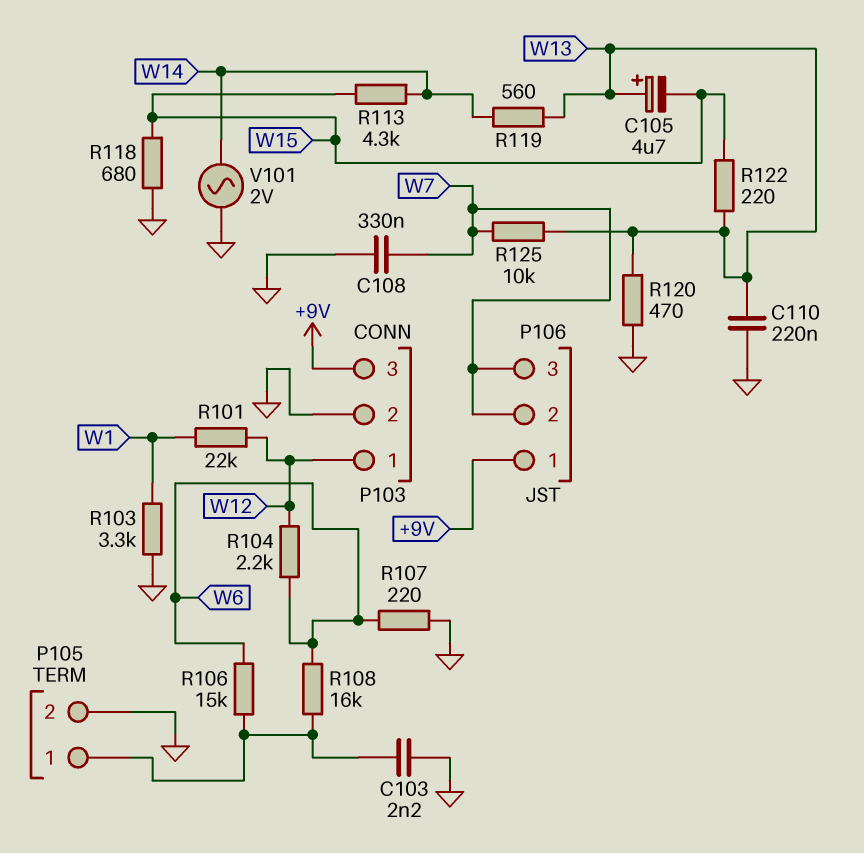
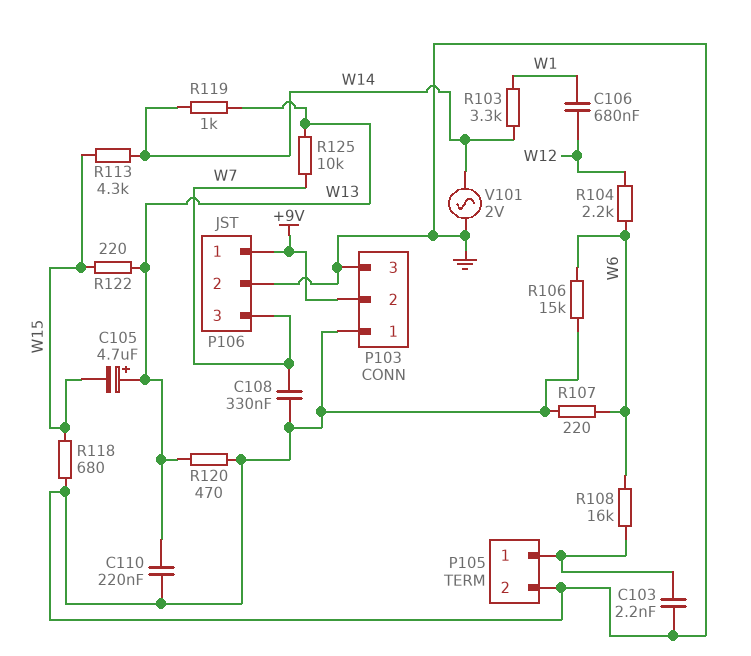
C106: none -> 680nF (W1, W12)
P103 pin 1: W12 -> GND
P103 pin 2: GND -> +9V
P103 pin 3: +9V -> GND
P106 pin 2: W7 -> GND
R101: 22k (W1, W12) -> none
R103: 3.3k (GND, W1) -> 3.3k (W1, W14)
R106: 15k (P105/1, W6) -> 15k (GND, W6)
R119: 560 (W13, W14) -> 1k (W13, W14)

